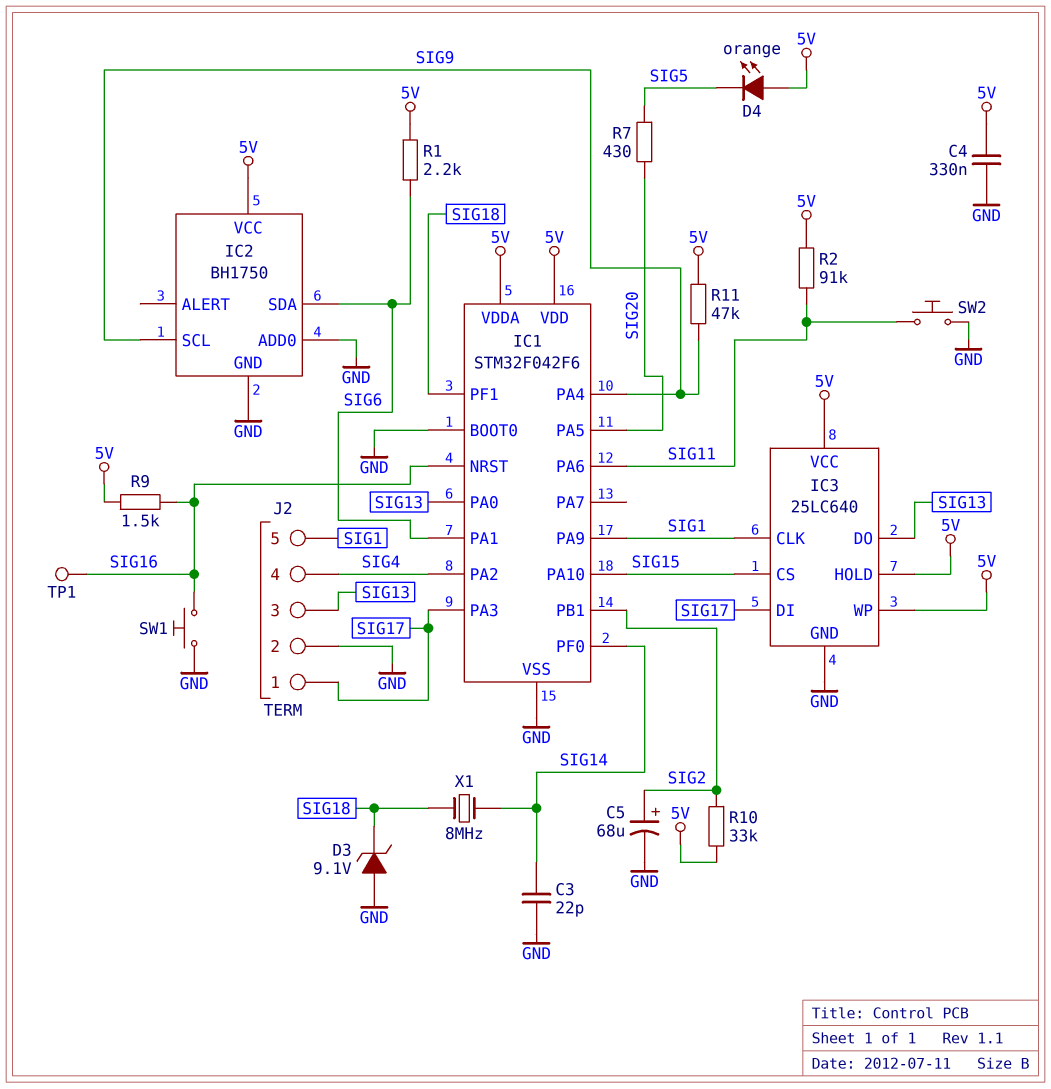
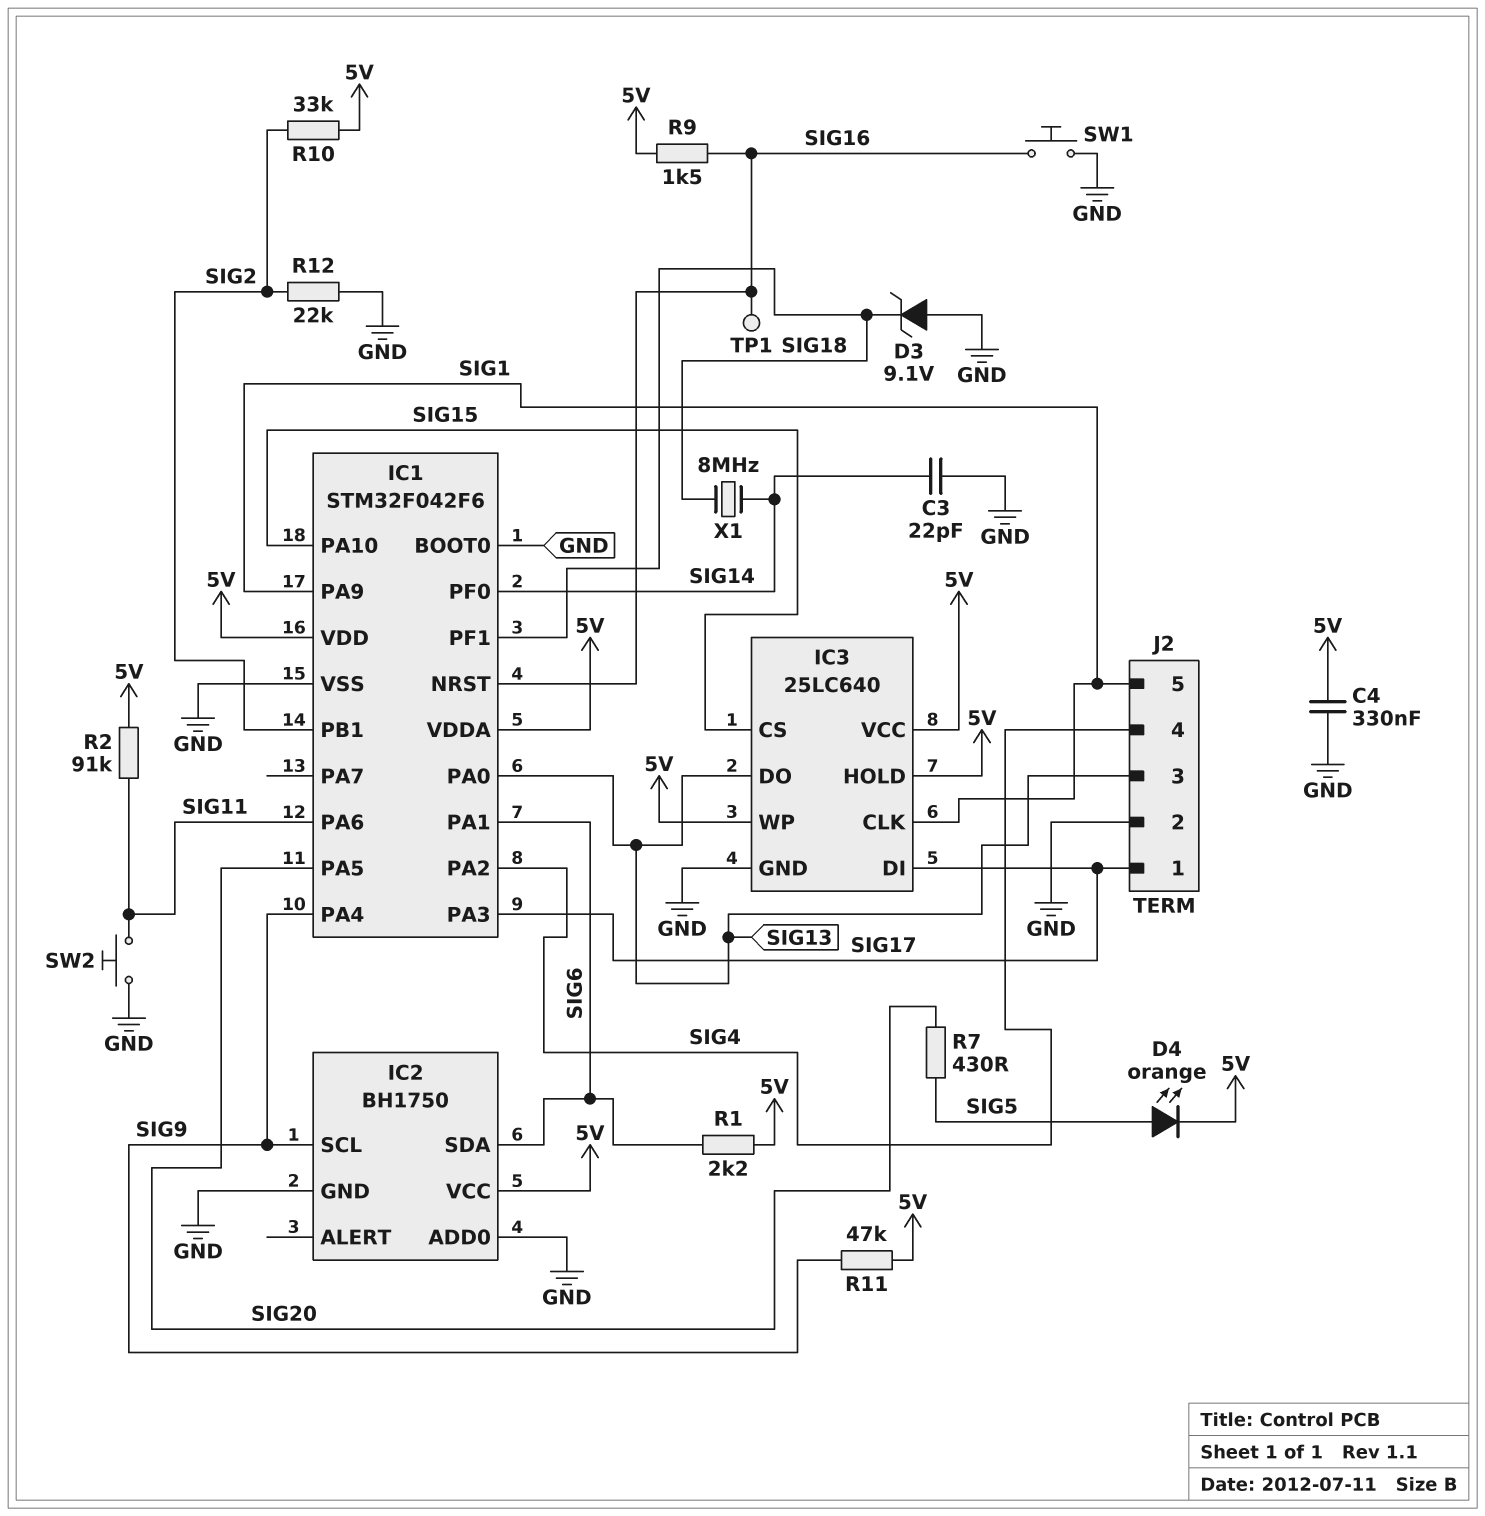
C5: 68uF (plus SIG2, minus GND) -> none
D4: LED orange (A 5V, K SIG5) -> LED orange (A SIG5, K 5V)
R12: none -> 22k (GND, SIG2)

